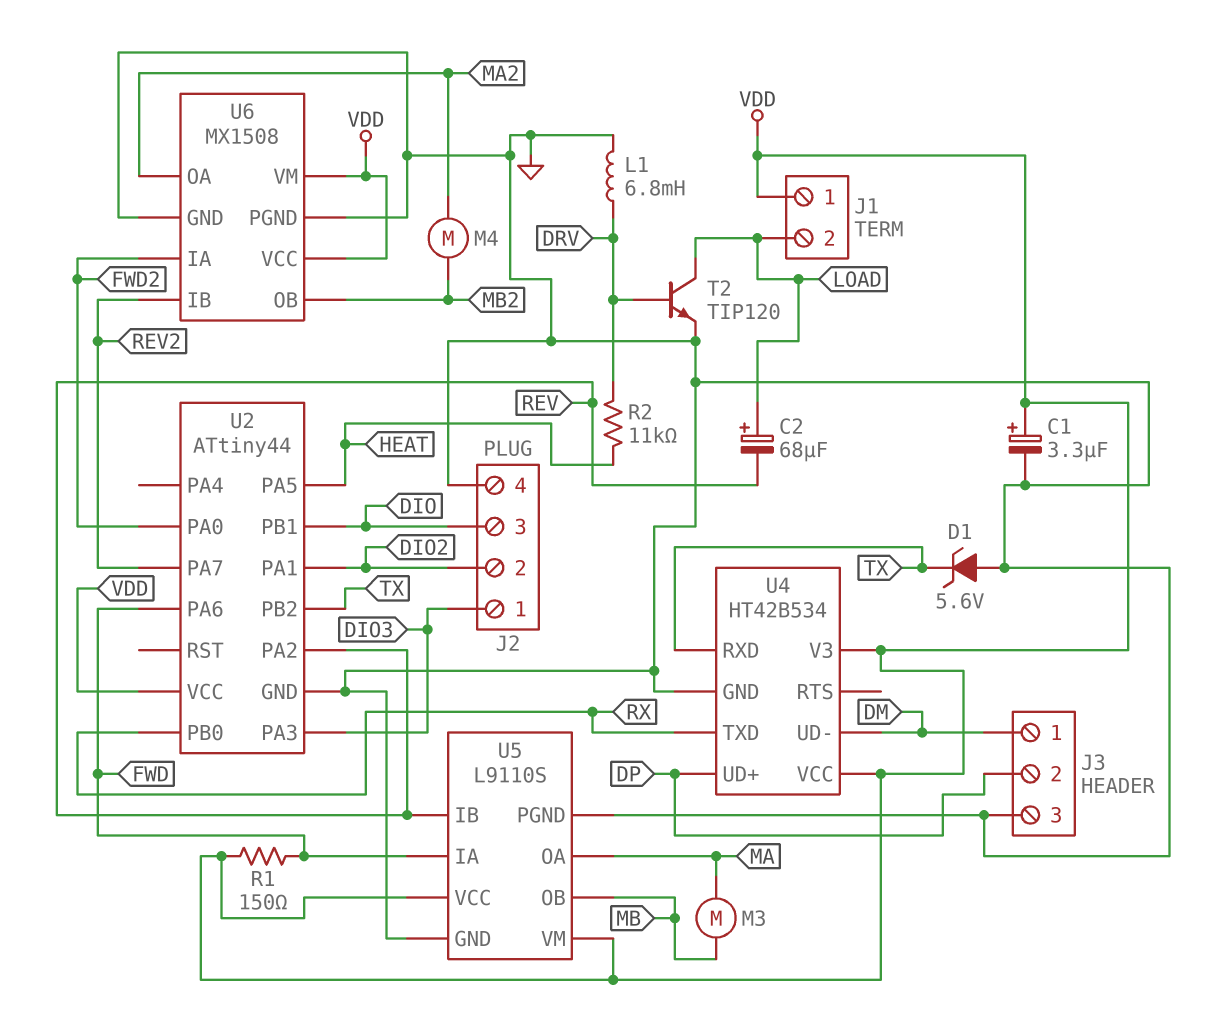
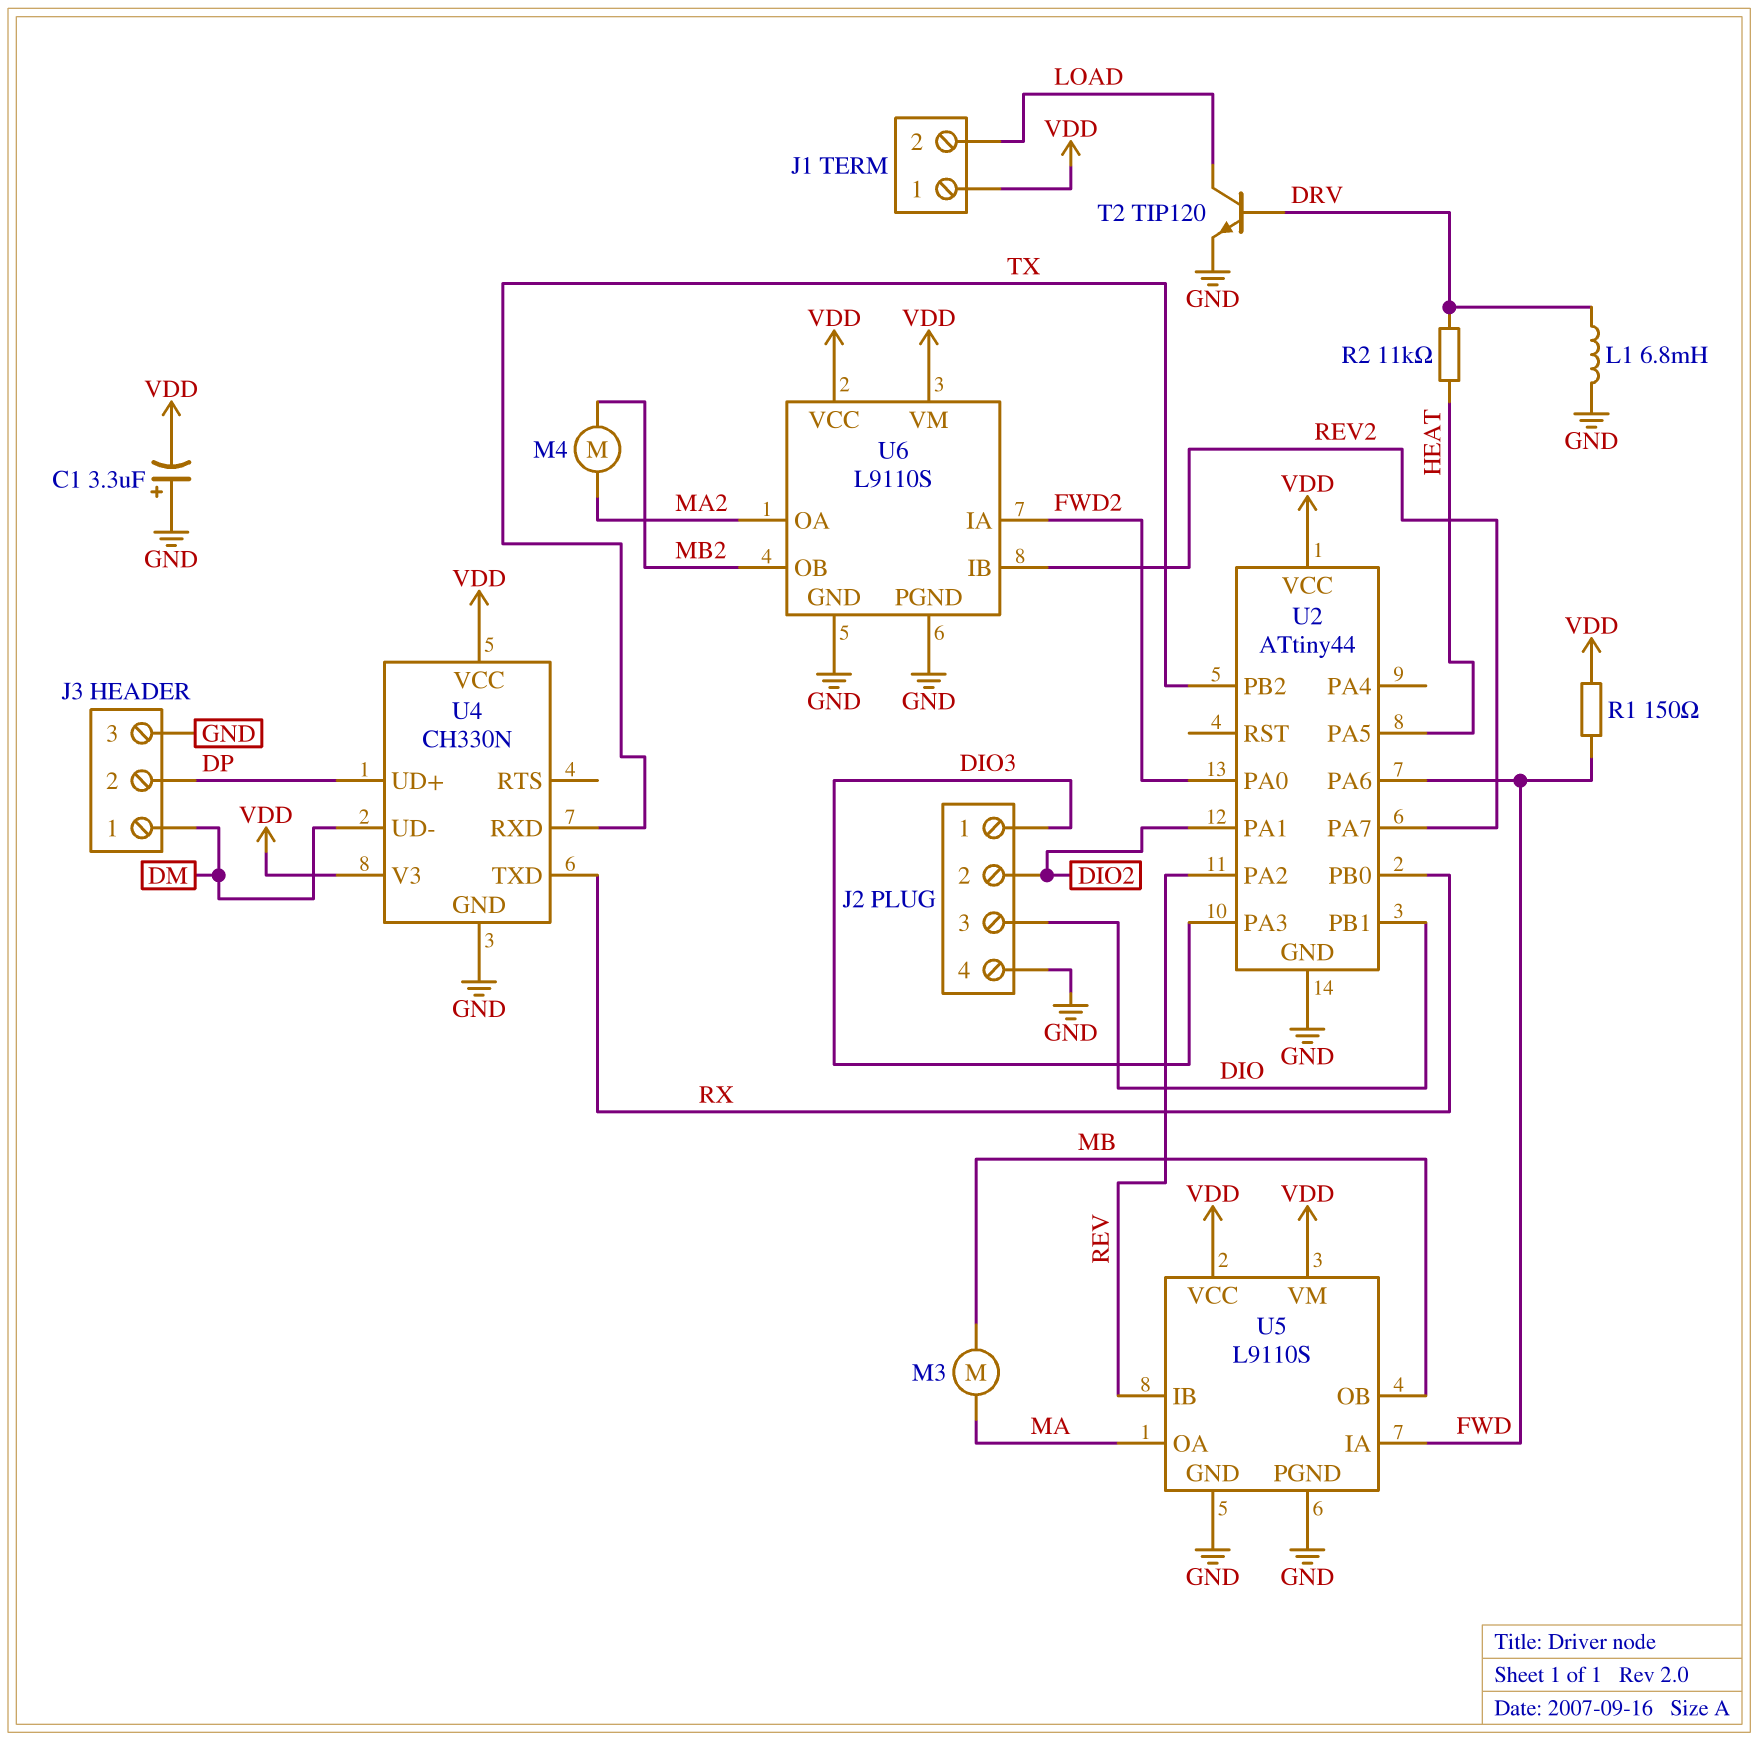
C1: 3.3uF (plus VDD, minus GND) -> 3.3uF (plus GND, minus VDD)
C2: 68uF (plus LOAD, minus REV) -> none
D1: zener 5.6V (A GND, K TX) -> none
U4: HT42B534 -> CH330N
U6: MX1508 -> L9110S

